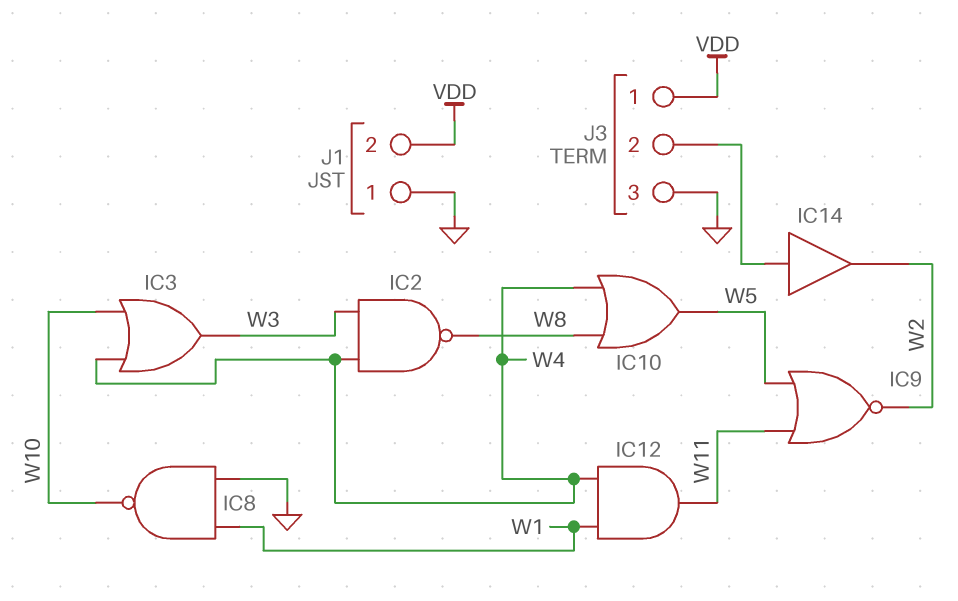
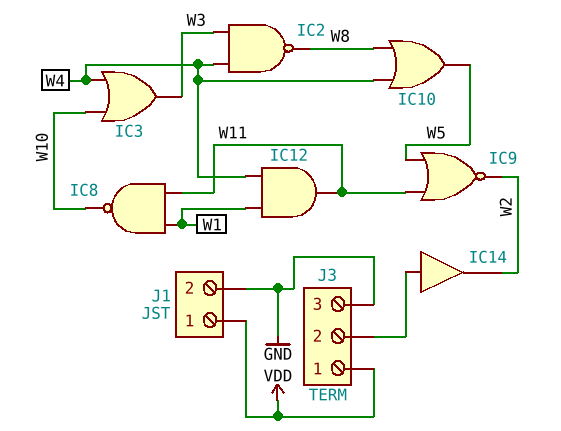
IC8: NAND (in GND, in W1, out W10) -> NAND (in W1, in W11, out W10)
J1 pin 1: GND -> VDD
J1 pin 2: VDD -> GND

